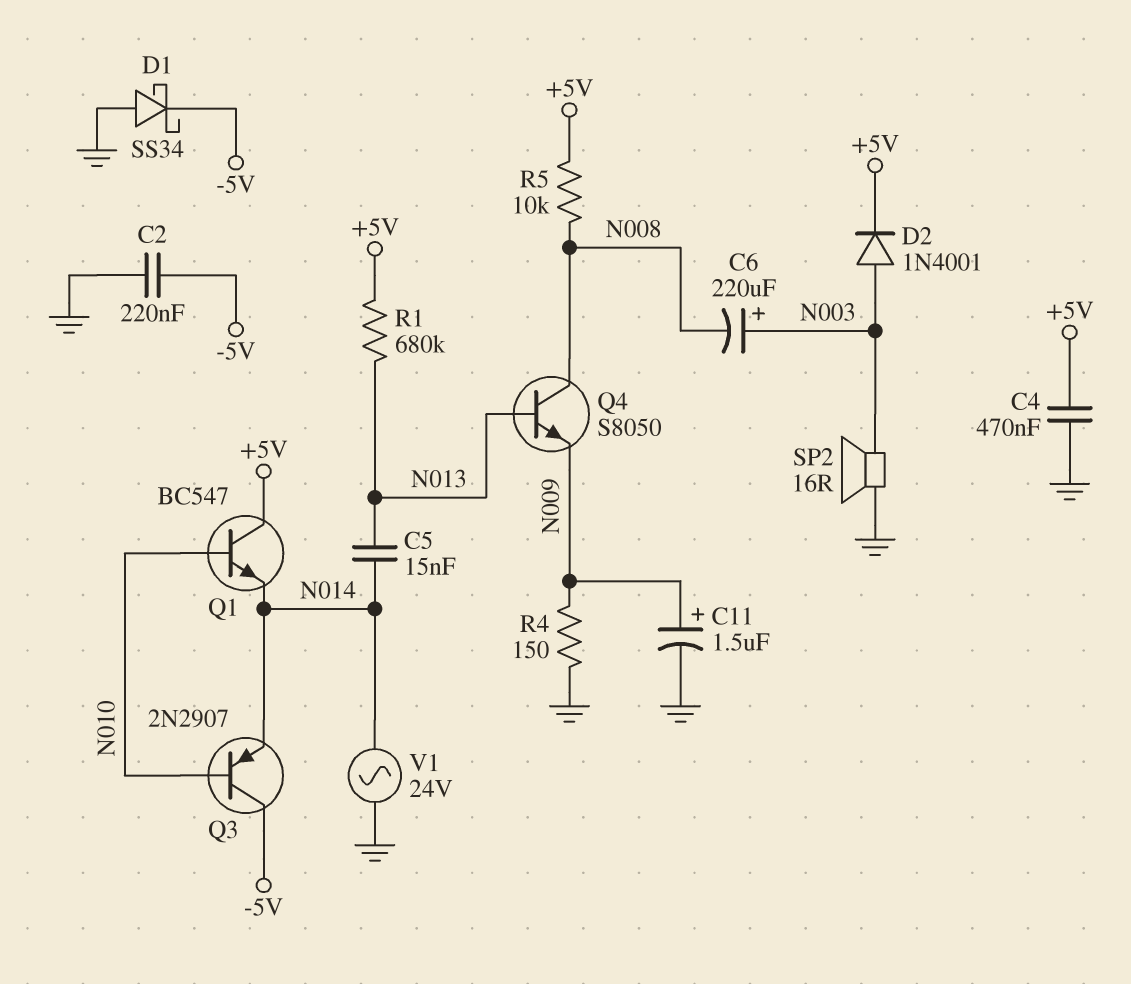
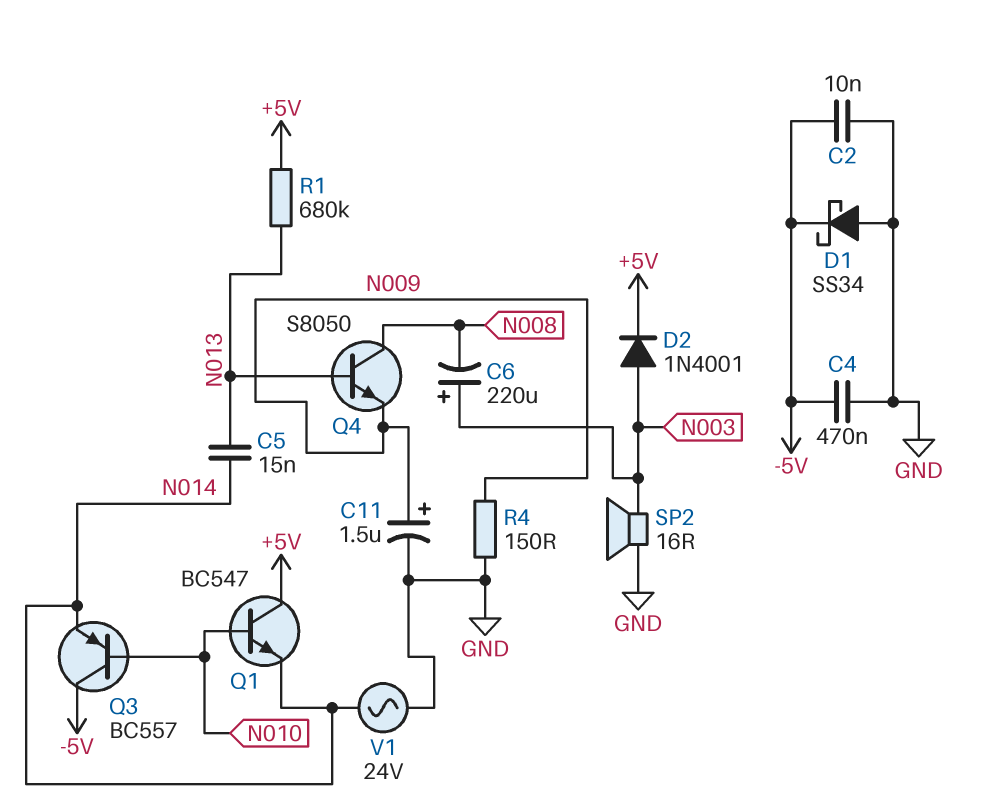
C2: 220nF (-5V, GND) -> 10nF (-5V, GND)
C4: 470nF (+5V, GND) -> 470nF (-5V, GND)
Q3: PNP 2N2907 (B N010, C -5V, E N014) -> PNP BC557 (B N010, C -5V, E N014)
R5: 10k (+5V, N008) -> none

